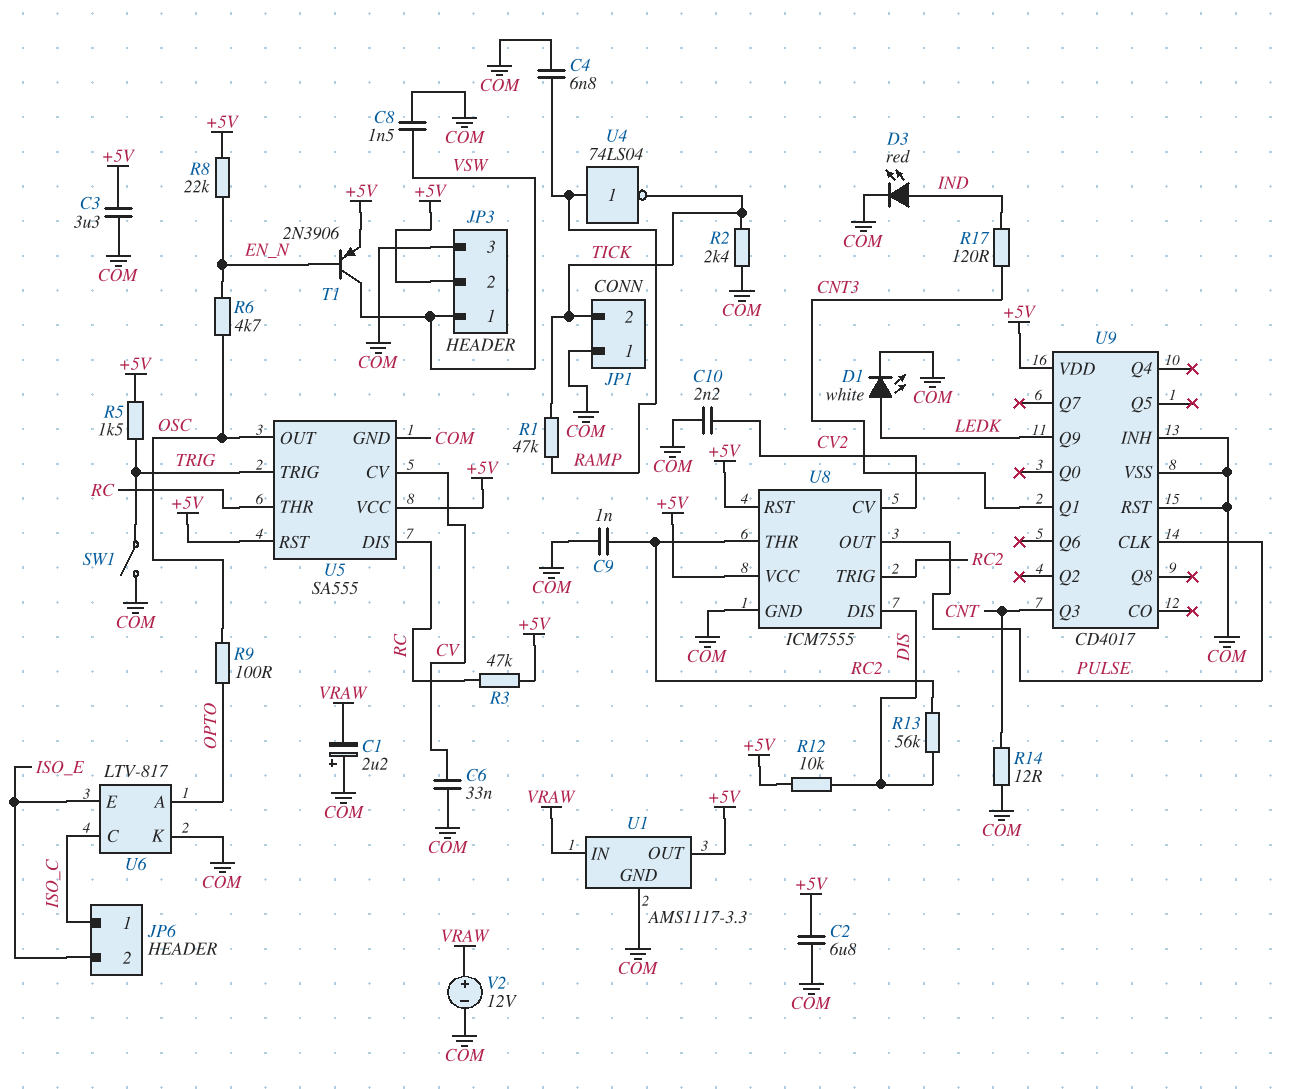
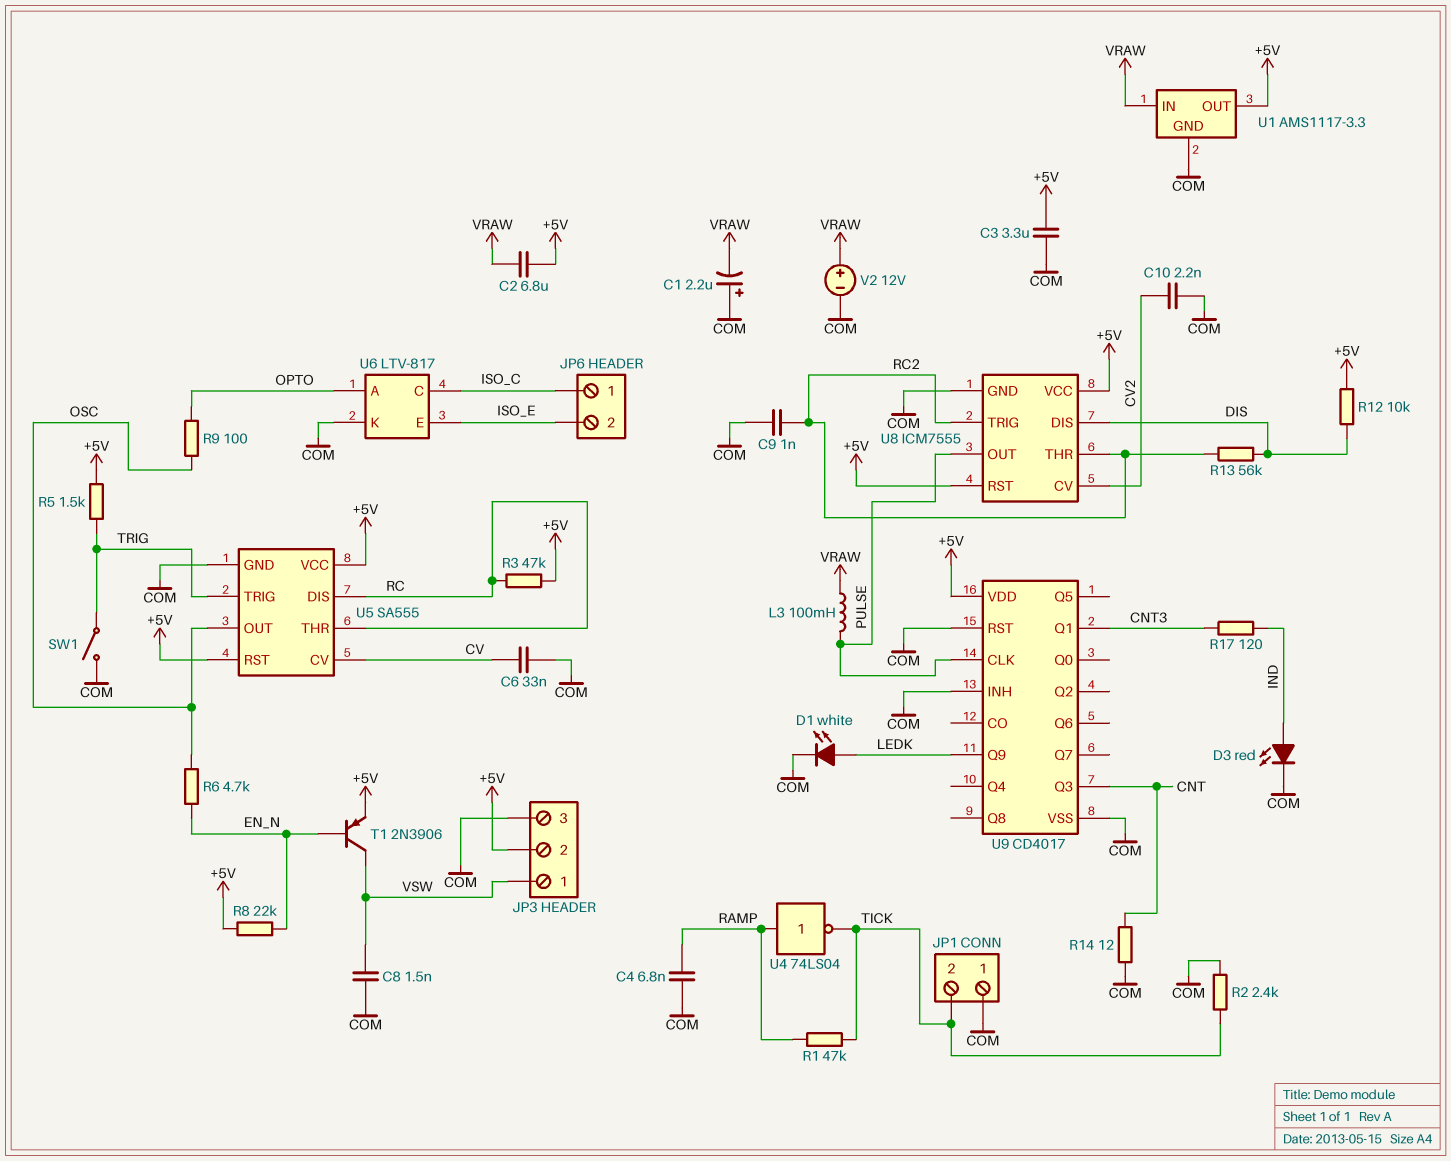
C2: 6.8uF (+5V, COM) -> 6.8uF (+5V, VRAW)
L3: none -> 100mH (PULSE, VRAW)

